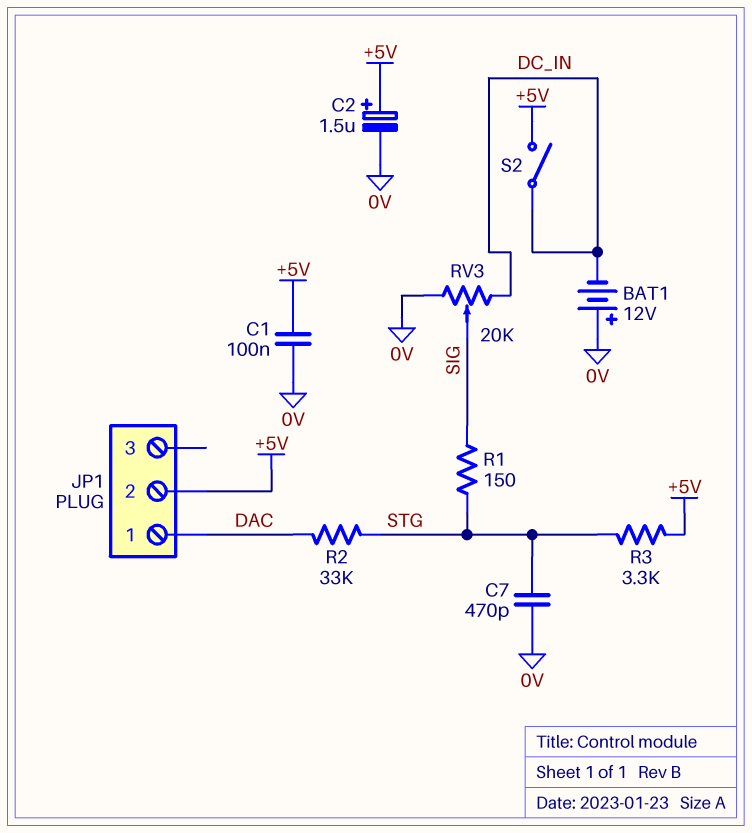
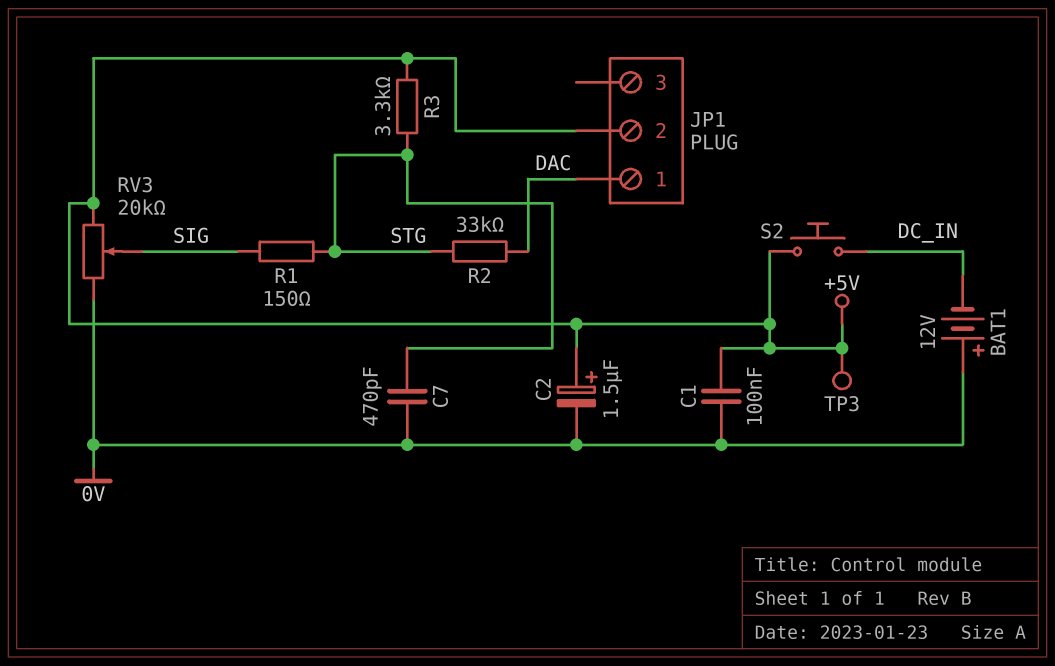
RV3: 20k (0V, DC_IN, wiper SIG) -> 20k (+5V, 0V, wiper SIG)
S2: switch (+5V, DC_IN) -> button (+5V, DC_IN)
TP3: none -> test point (+5V)

